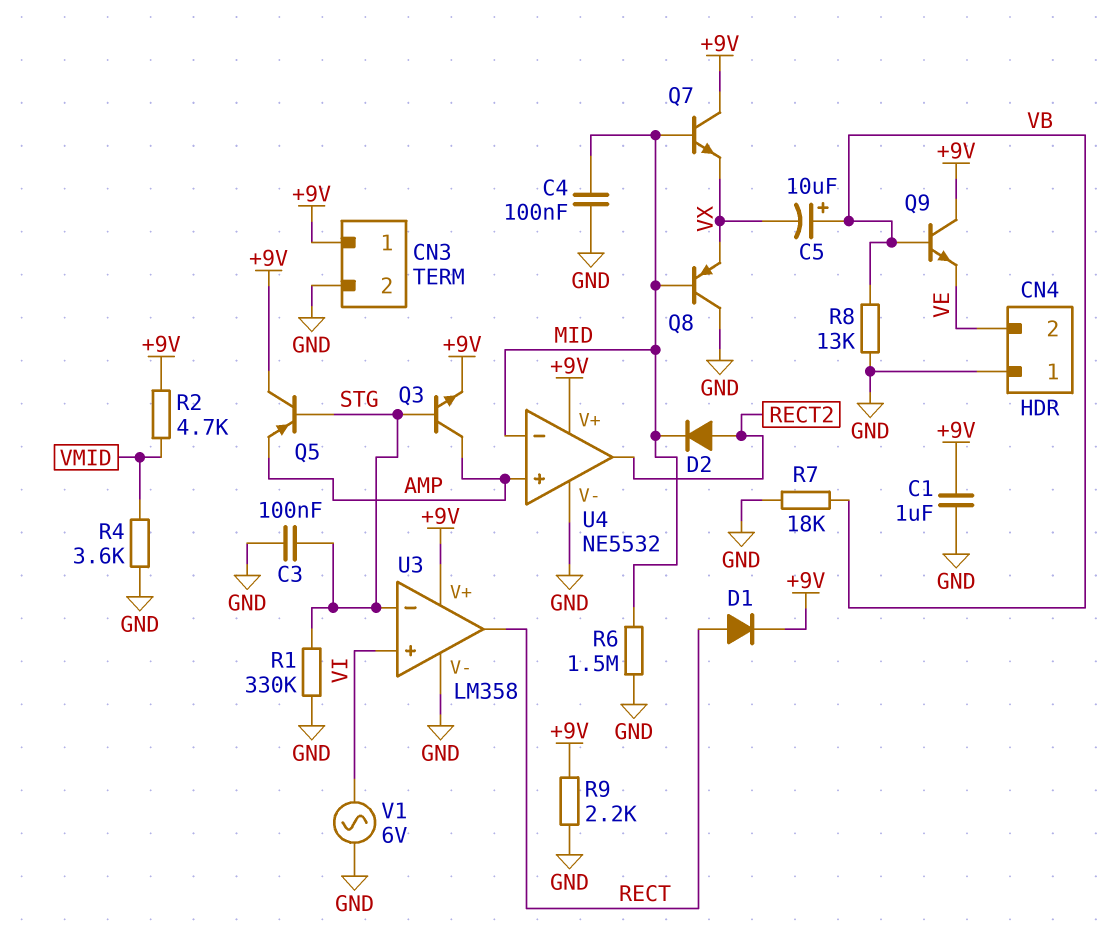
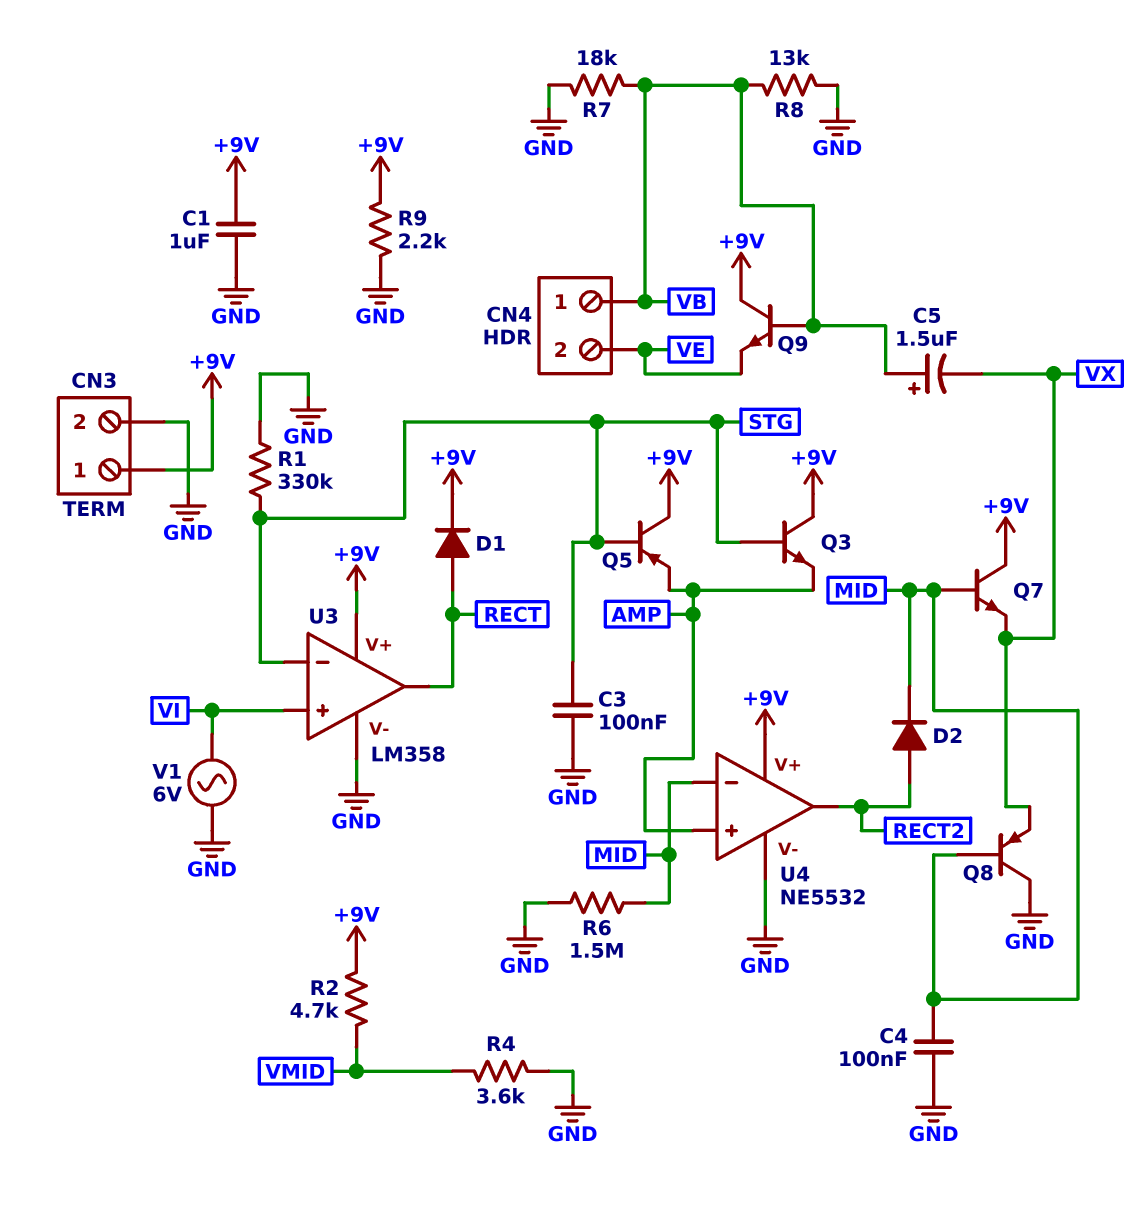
C5: 10uF (plus VB, minus VX) -> 1.5uF (plus VB, minus VX)
CN4 pin 1: GND -> VB
Q3: NPN (B STG, C AMP, E +9V) -> NPN (B STG, C +9V, E AMP)

